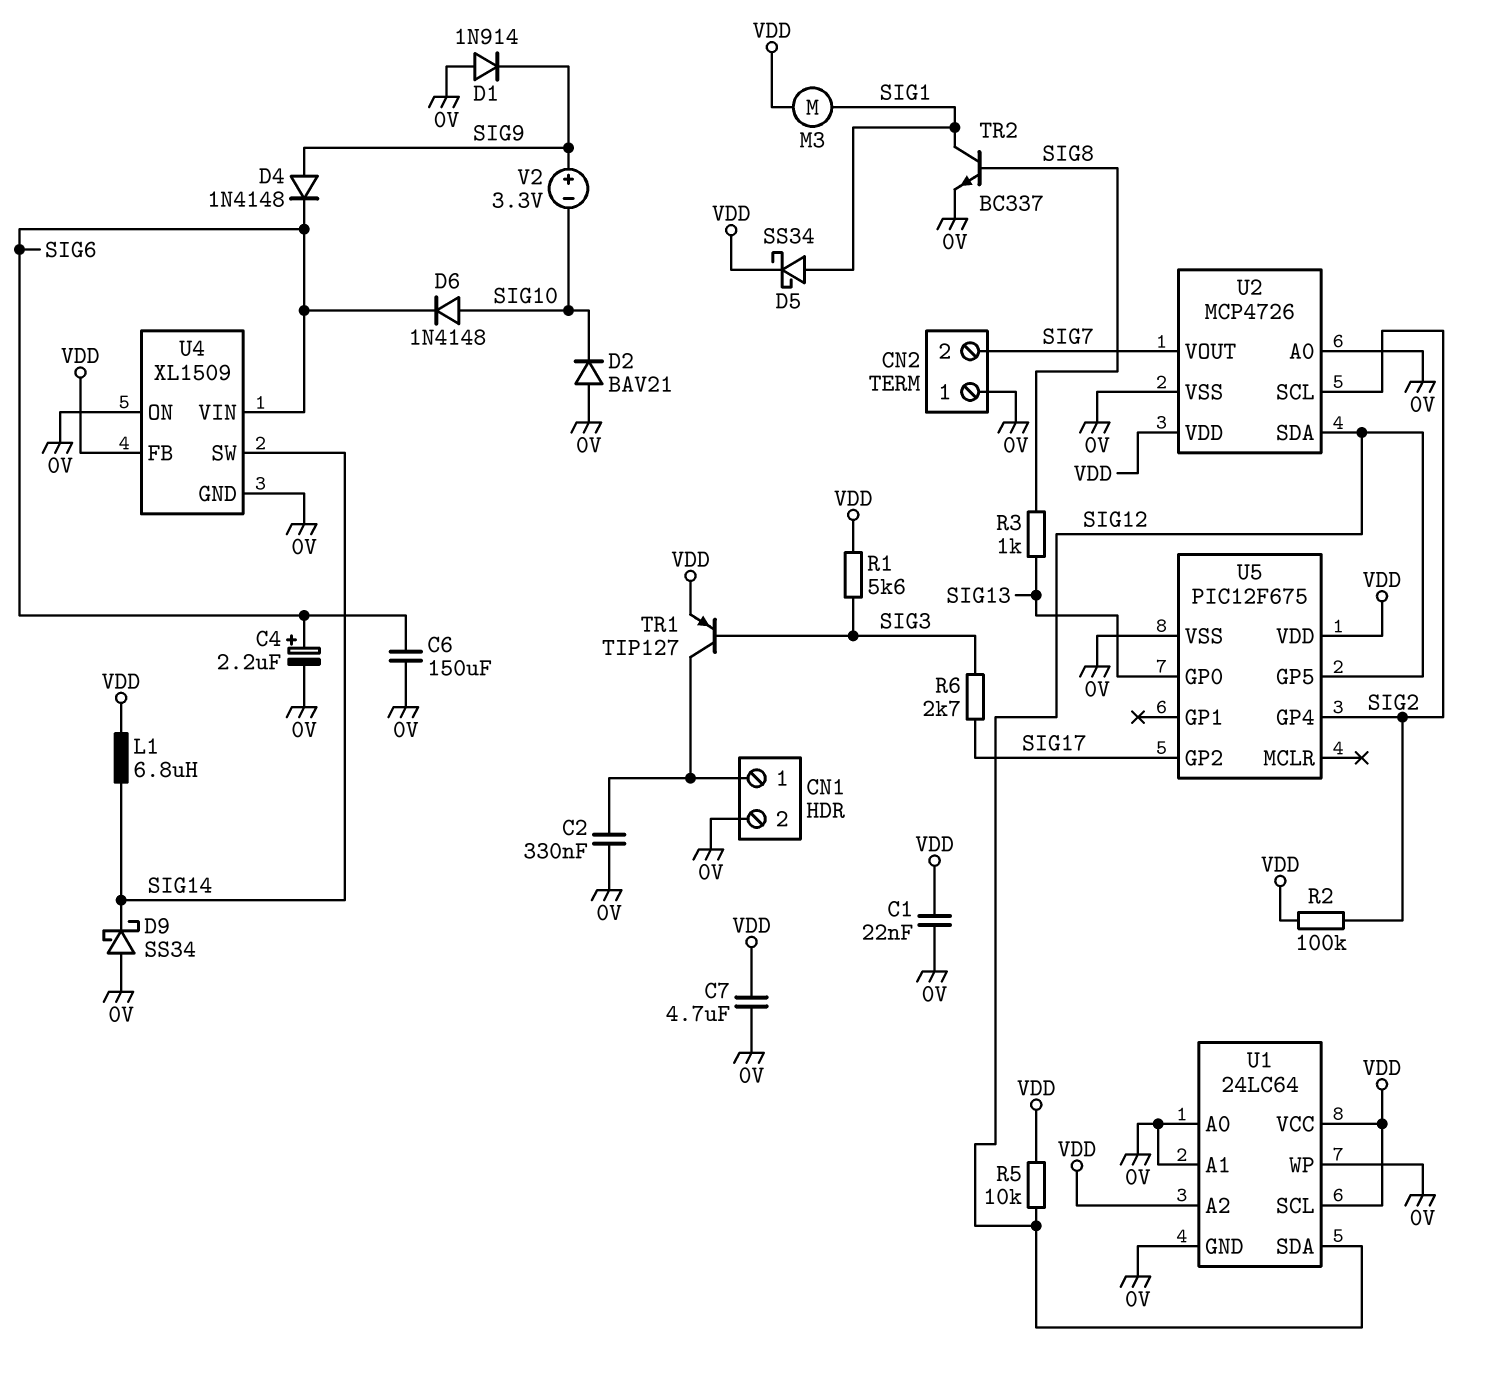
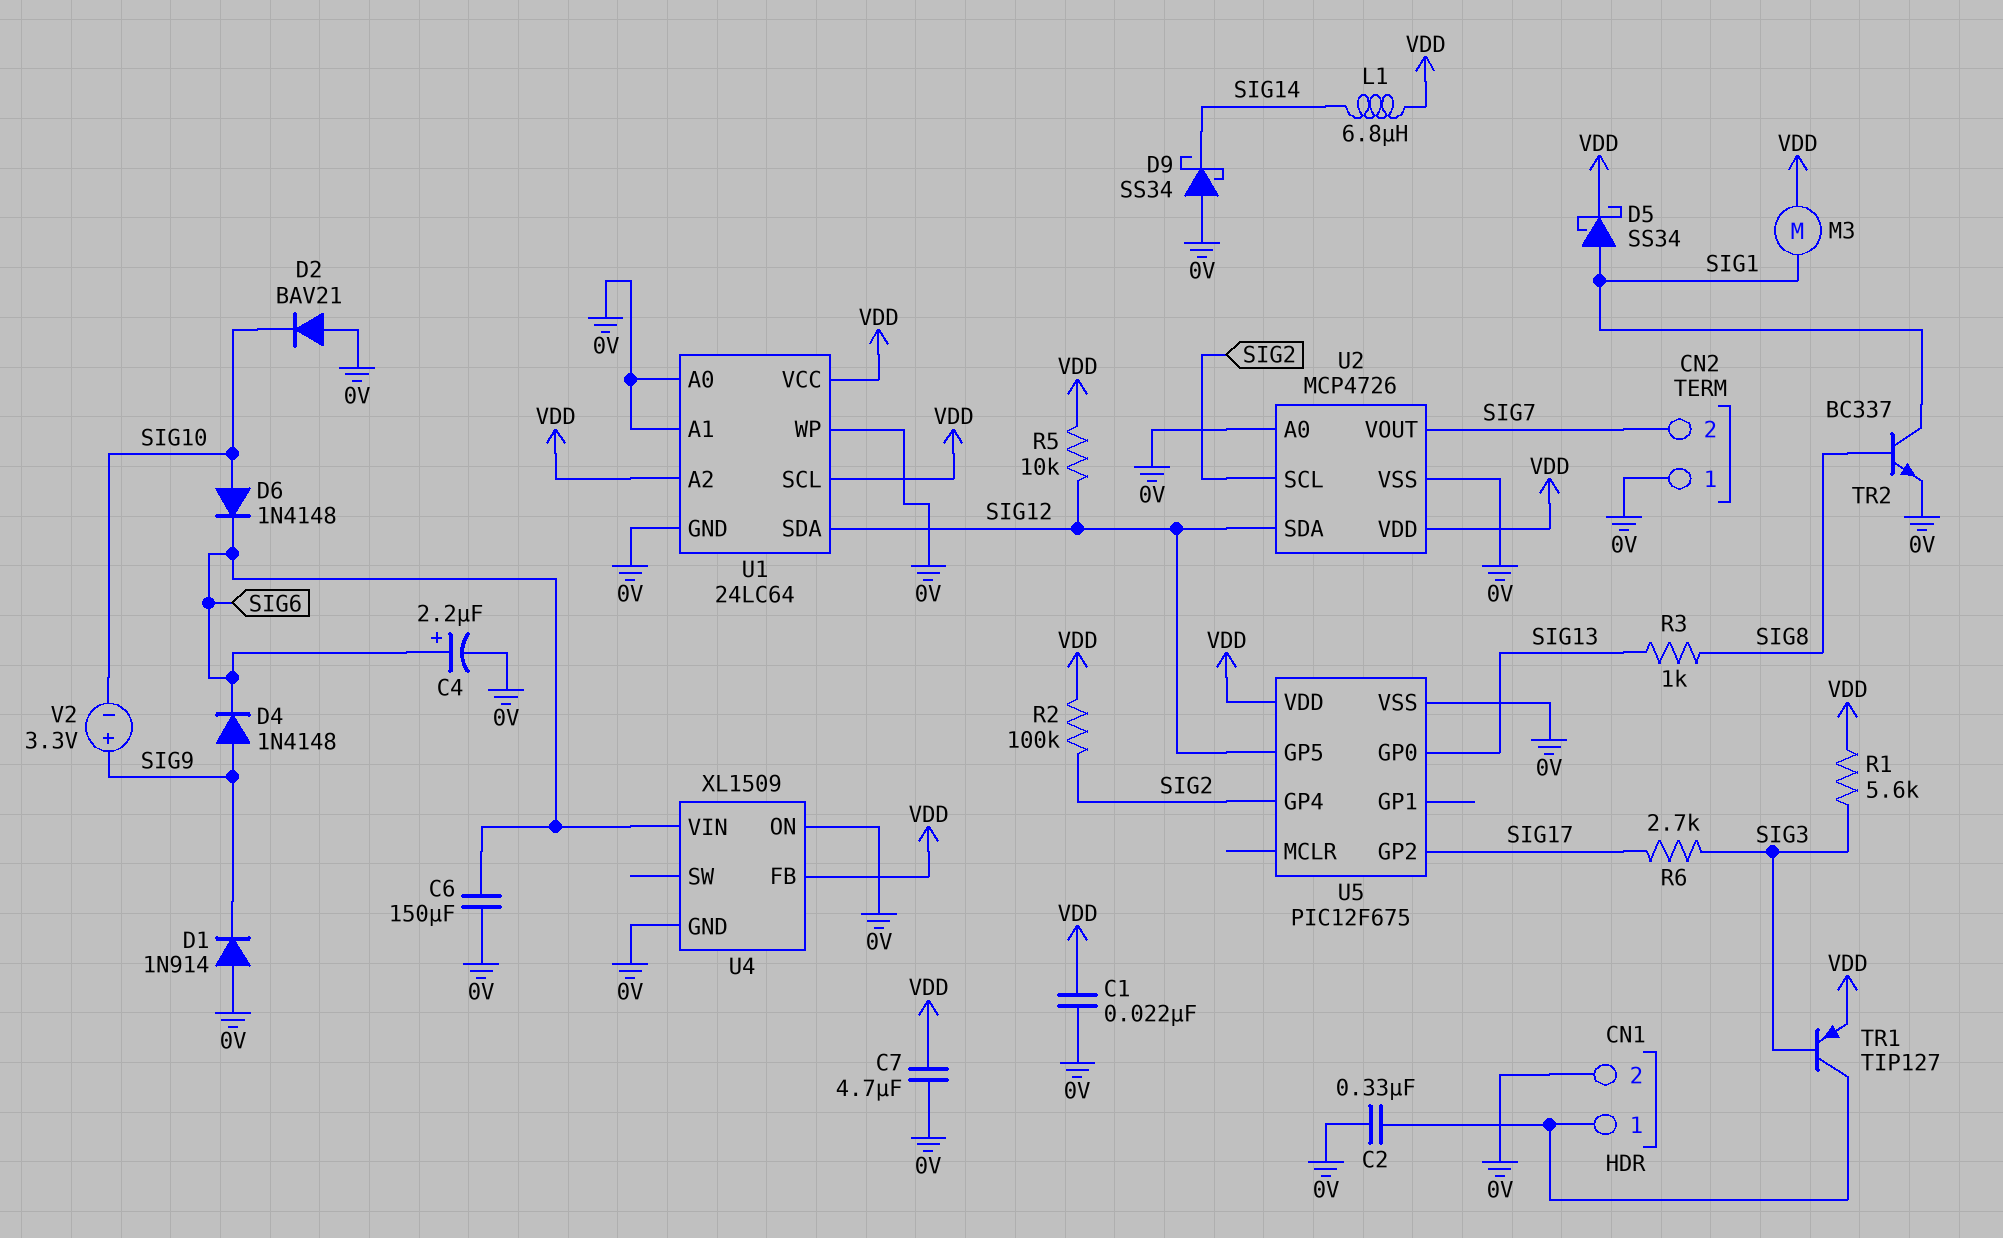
U4 pin SW: SIG14 -> none

